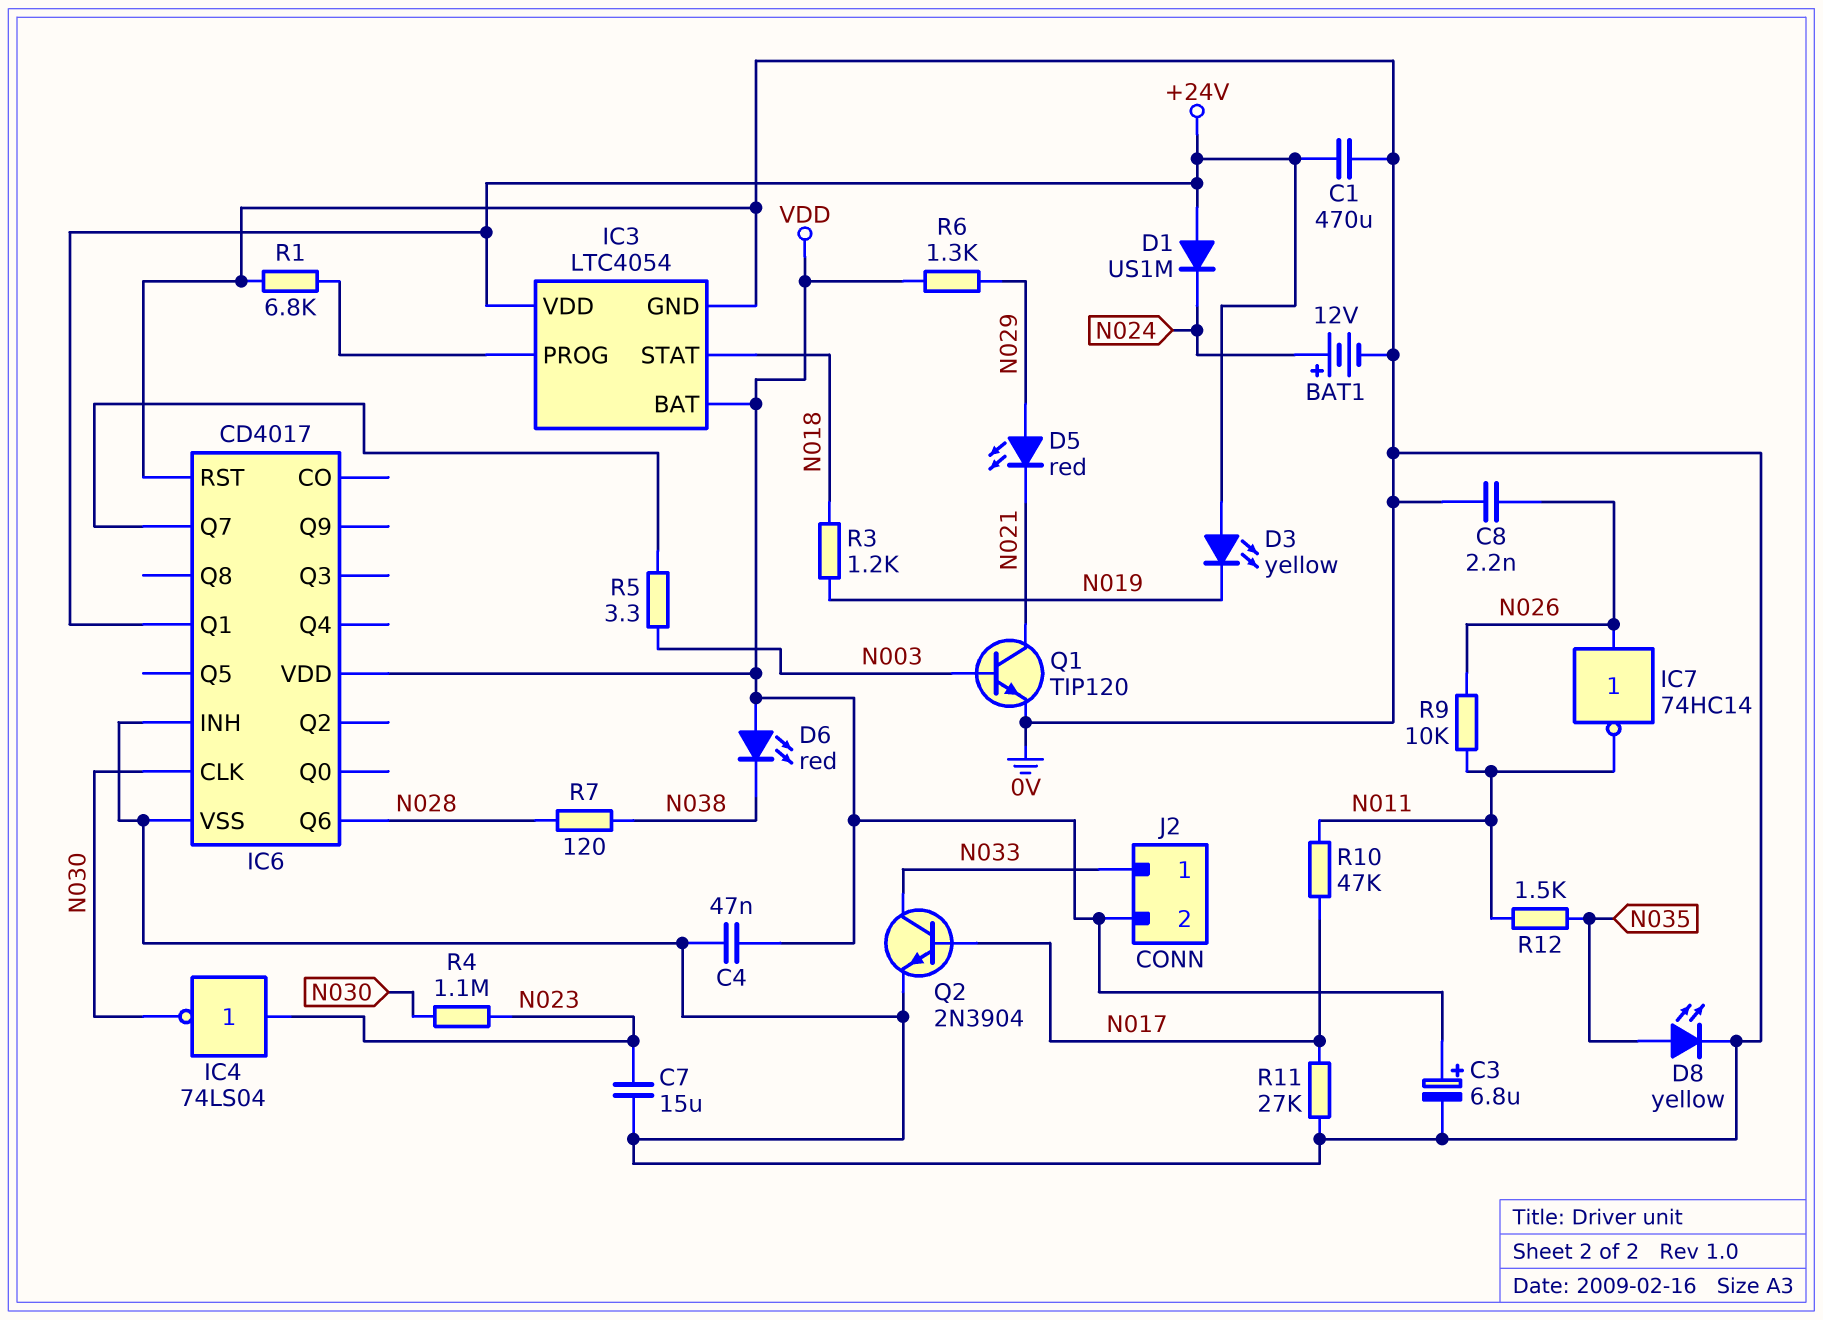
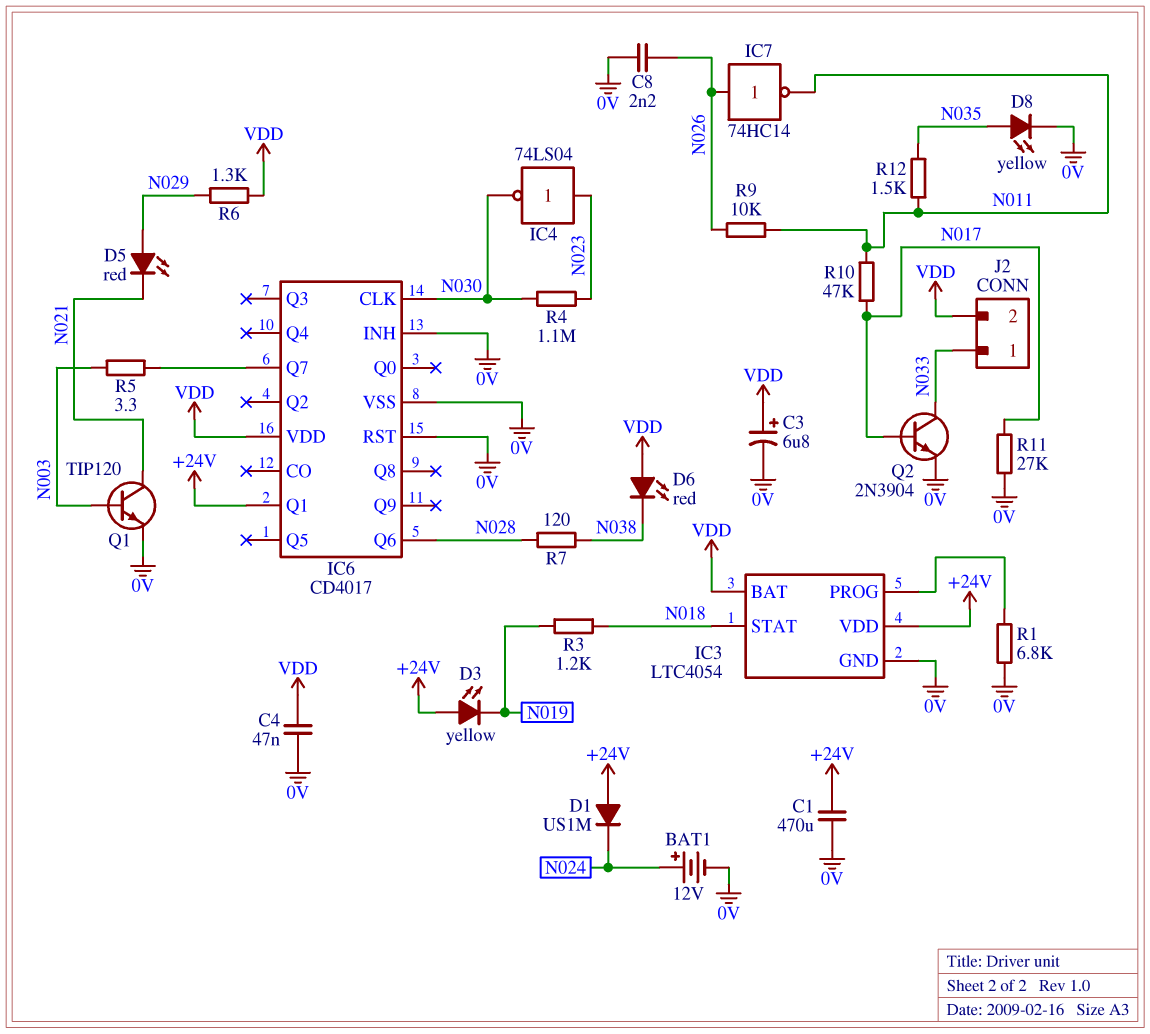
C7: 15uF (0V, N023) -> none

